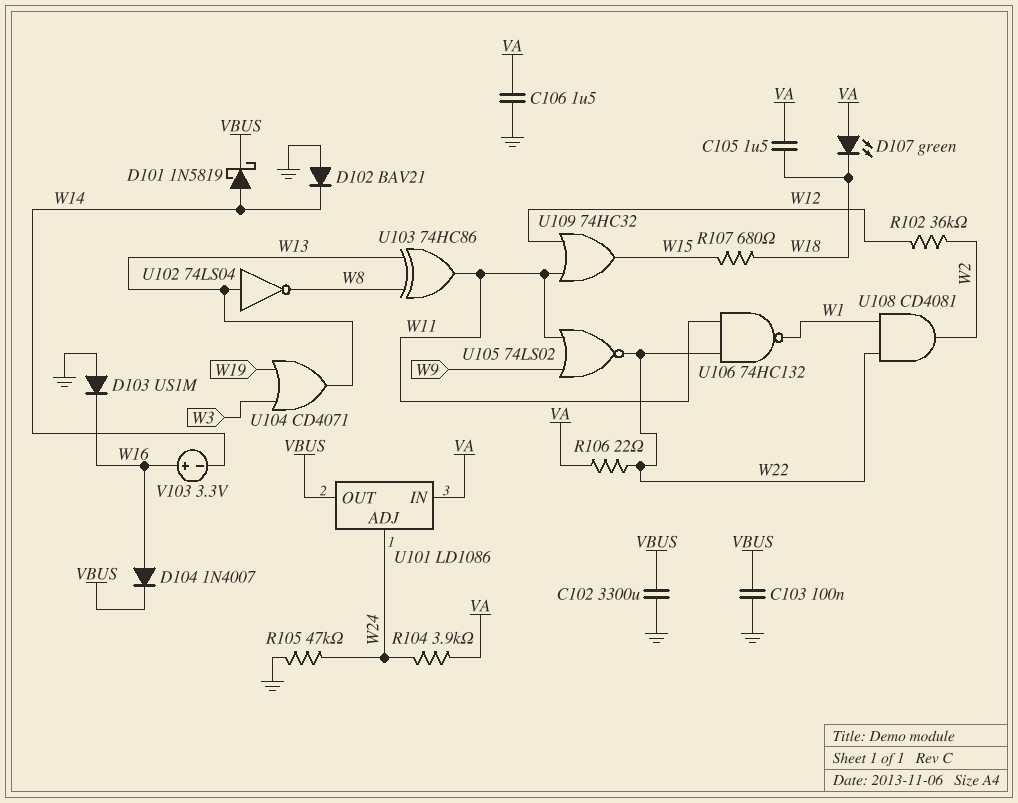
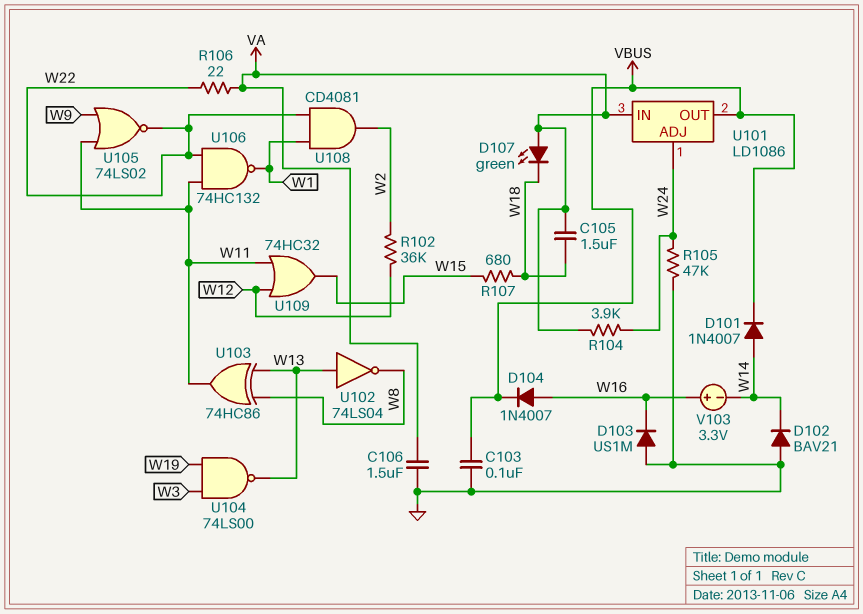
C102: 3300uF (GND, VBUS) -> none
D101: schottky 1N5819 (A W14, K VBUS) -> diode 1N4007 (A W14, K VBUS)
U104: OR CD4071 (in W3, in W19, out W13) -> NAND 74LS00 (in W3, in W19, out W13)

